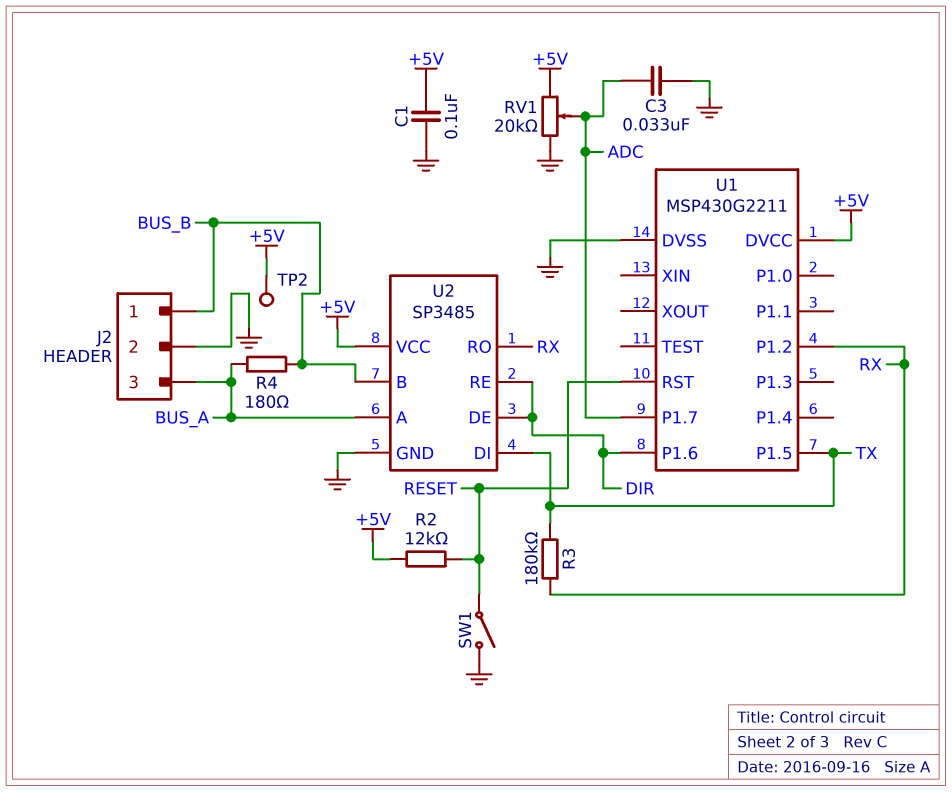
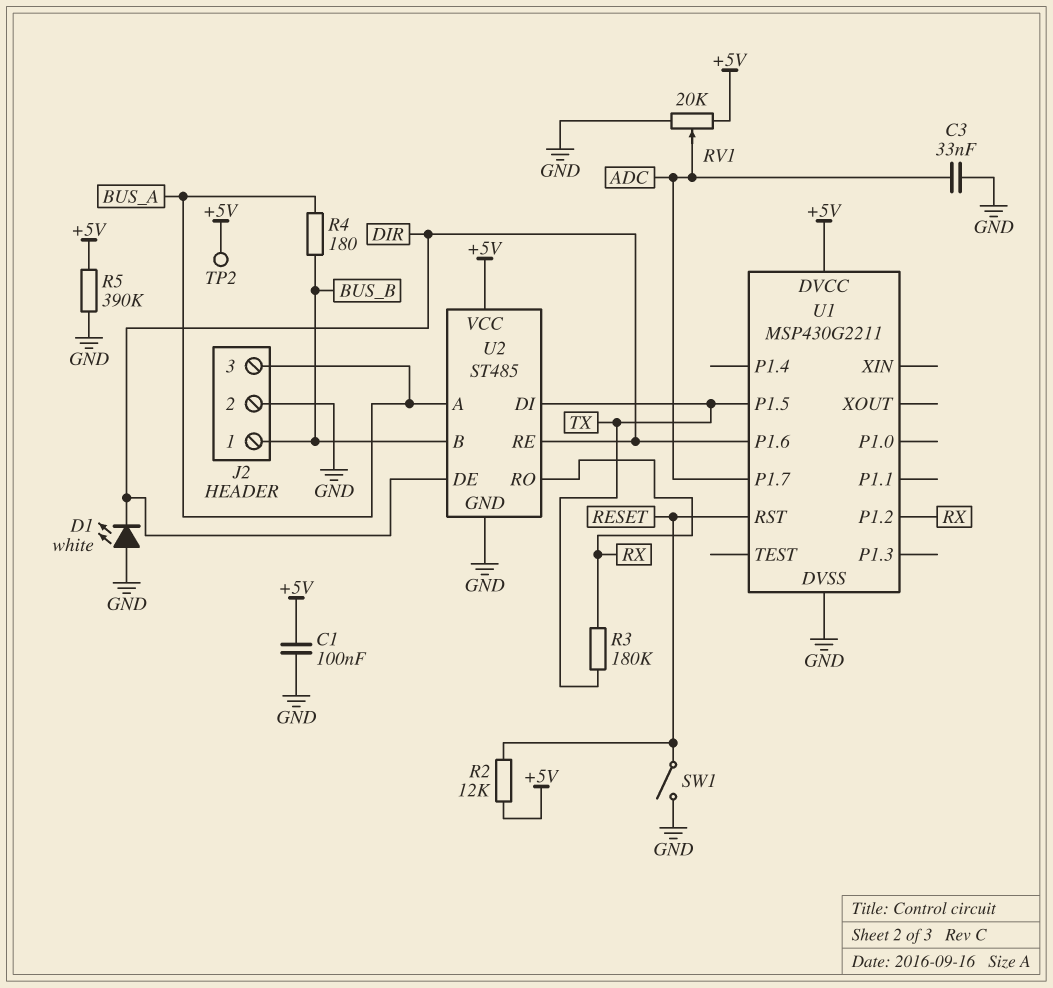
D1: none -> LED white (A GND, K DIR)
R5: none -> 390k (+5V, GND)
U2: SP3485 -> ST485

